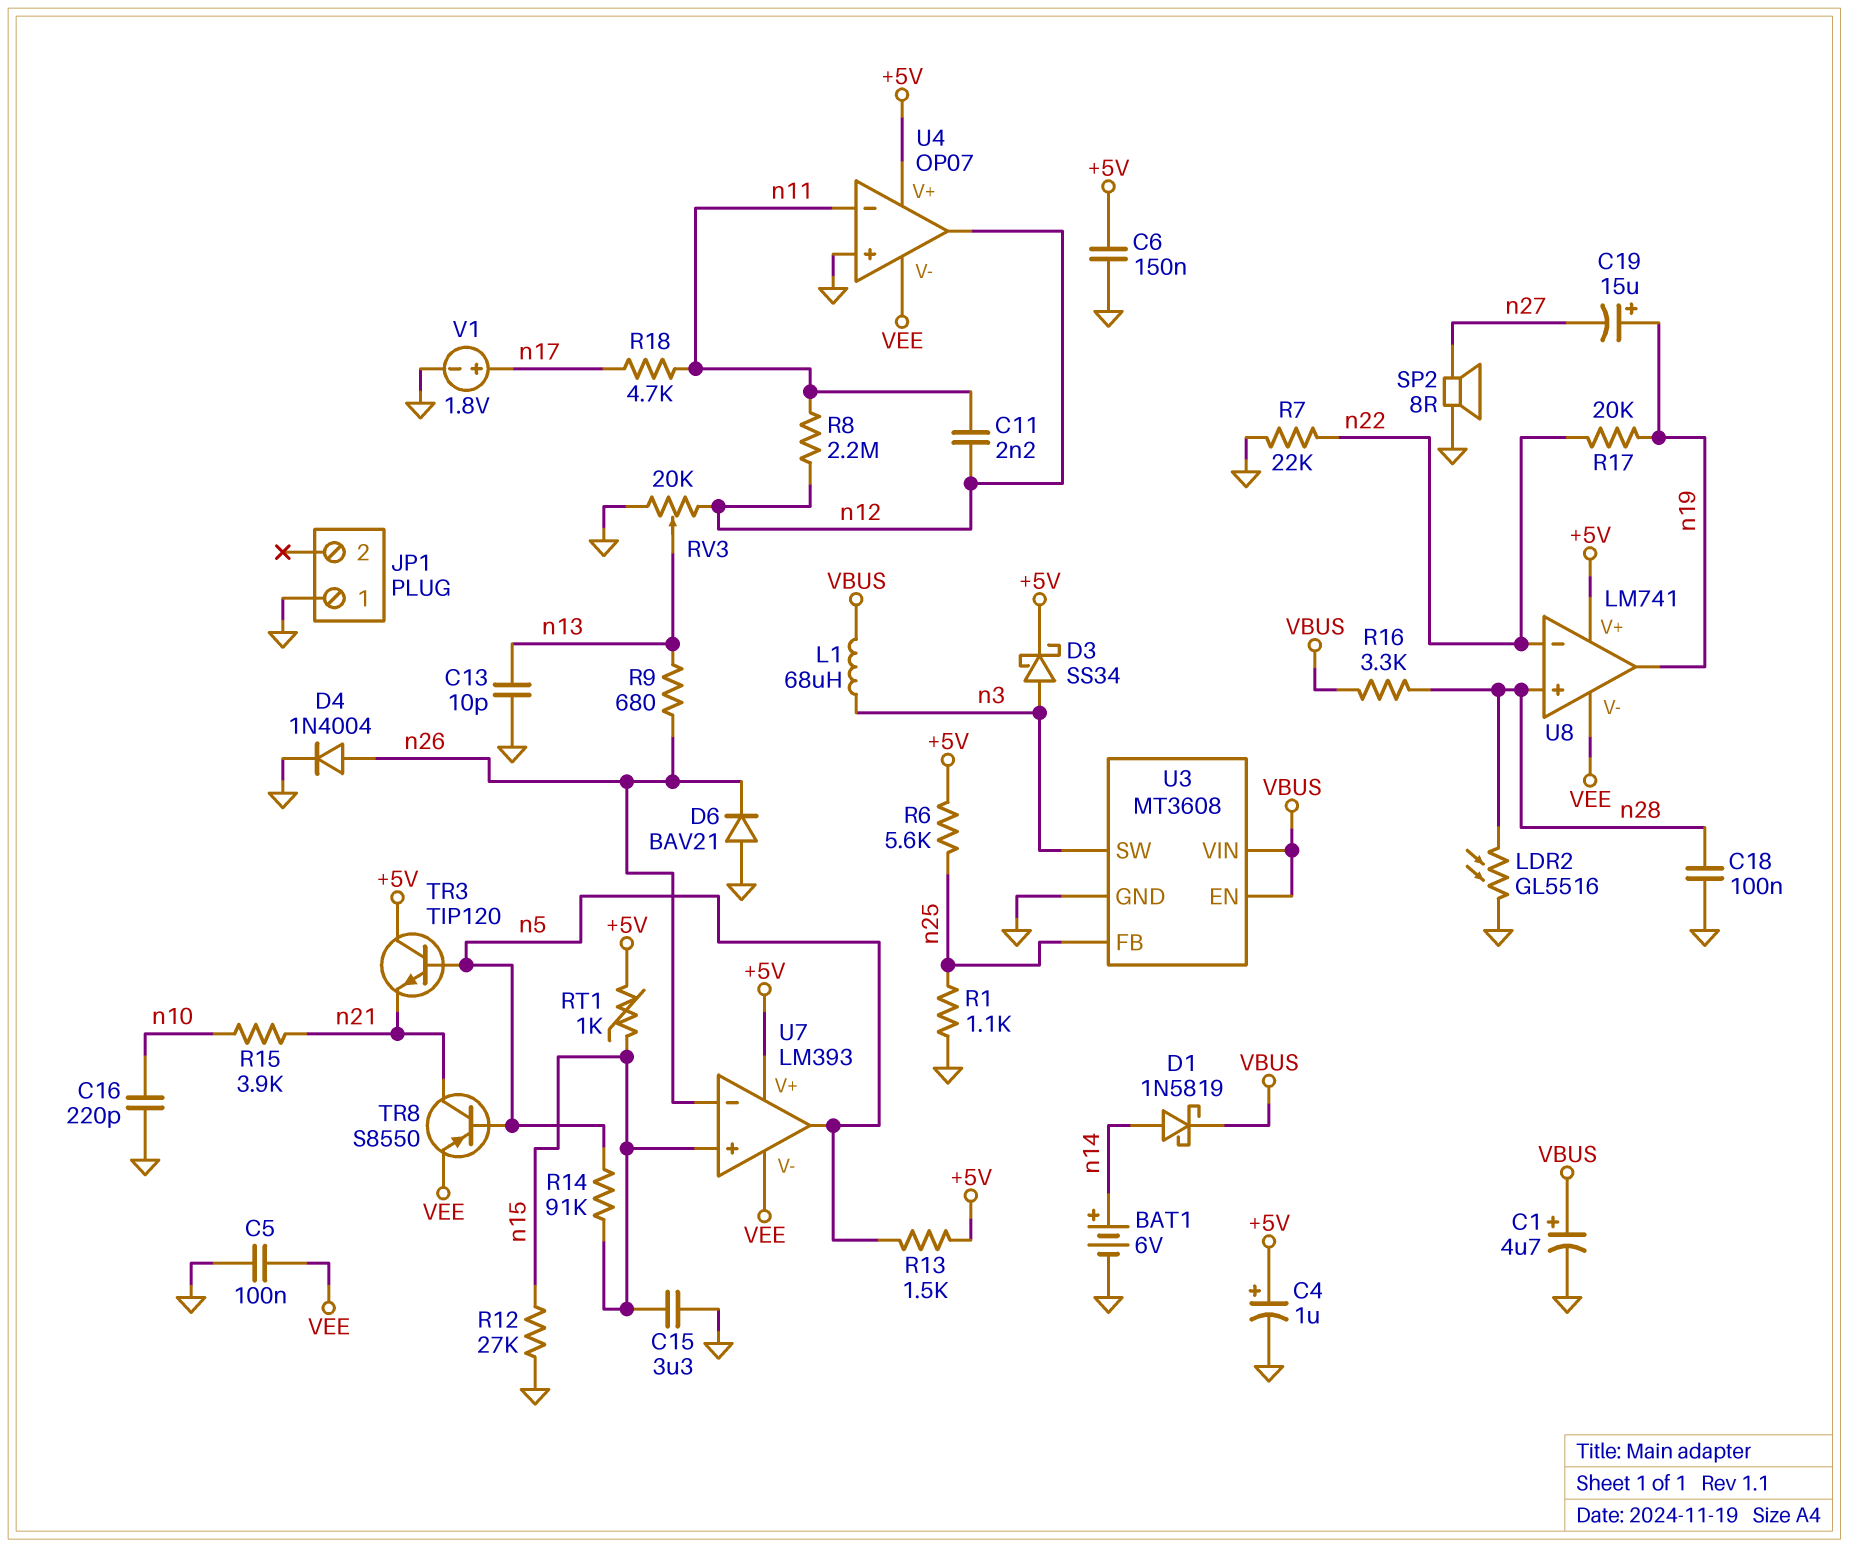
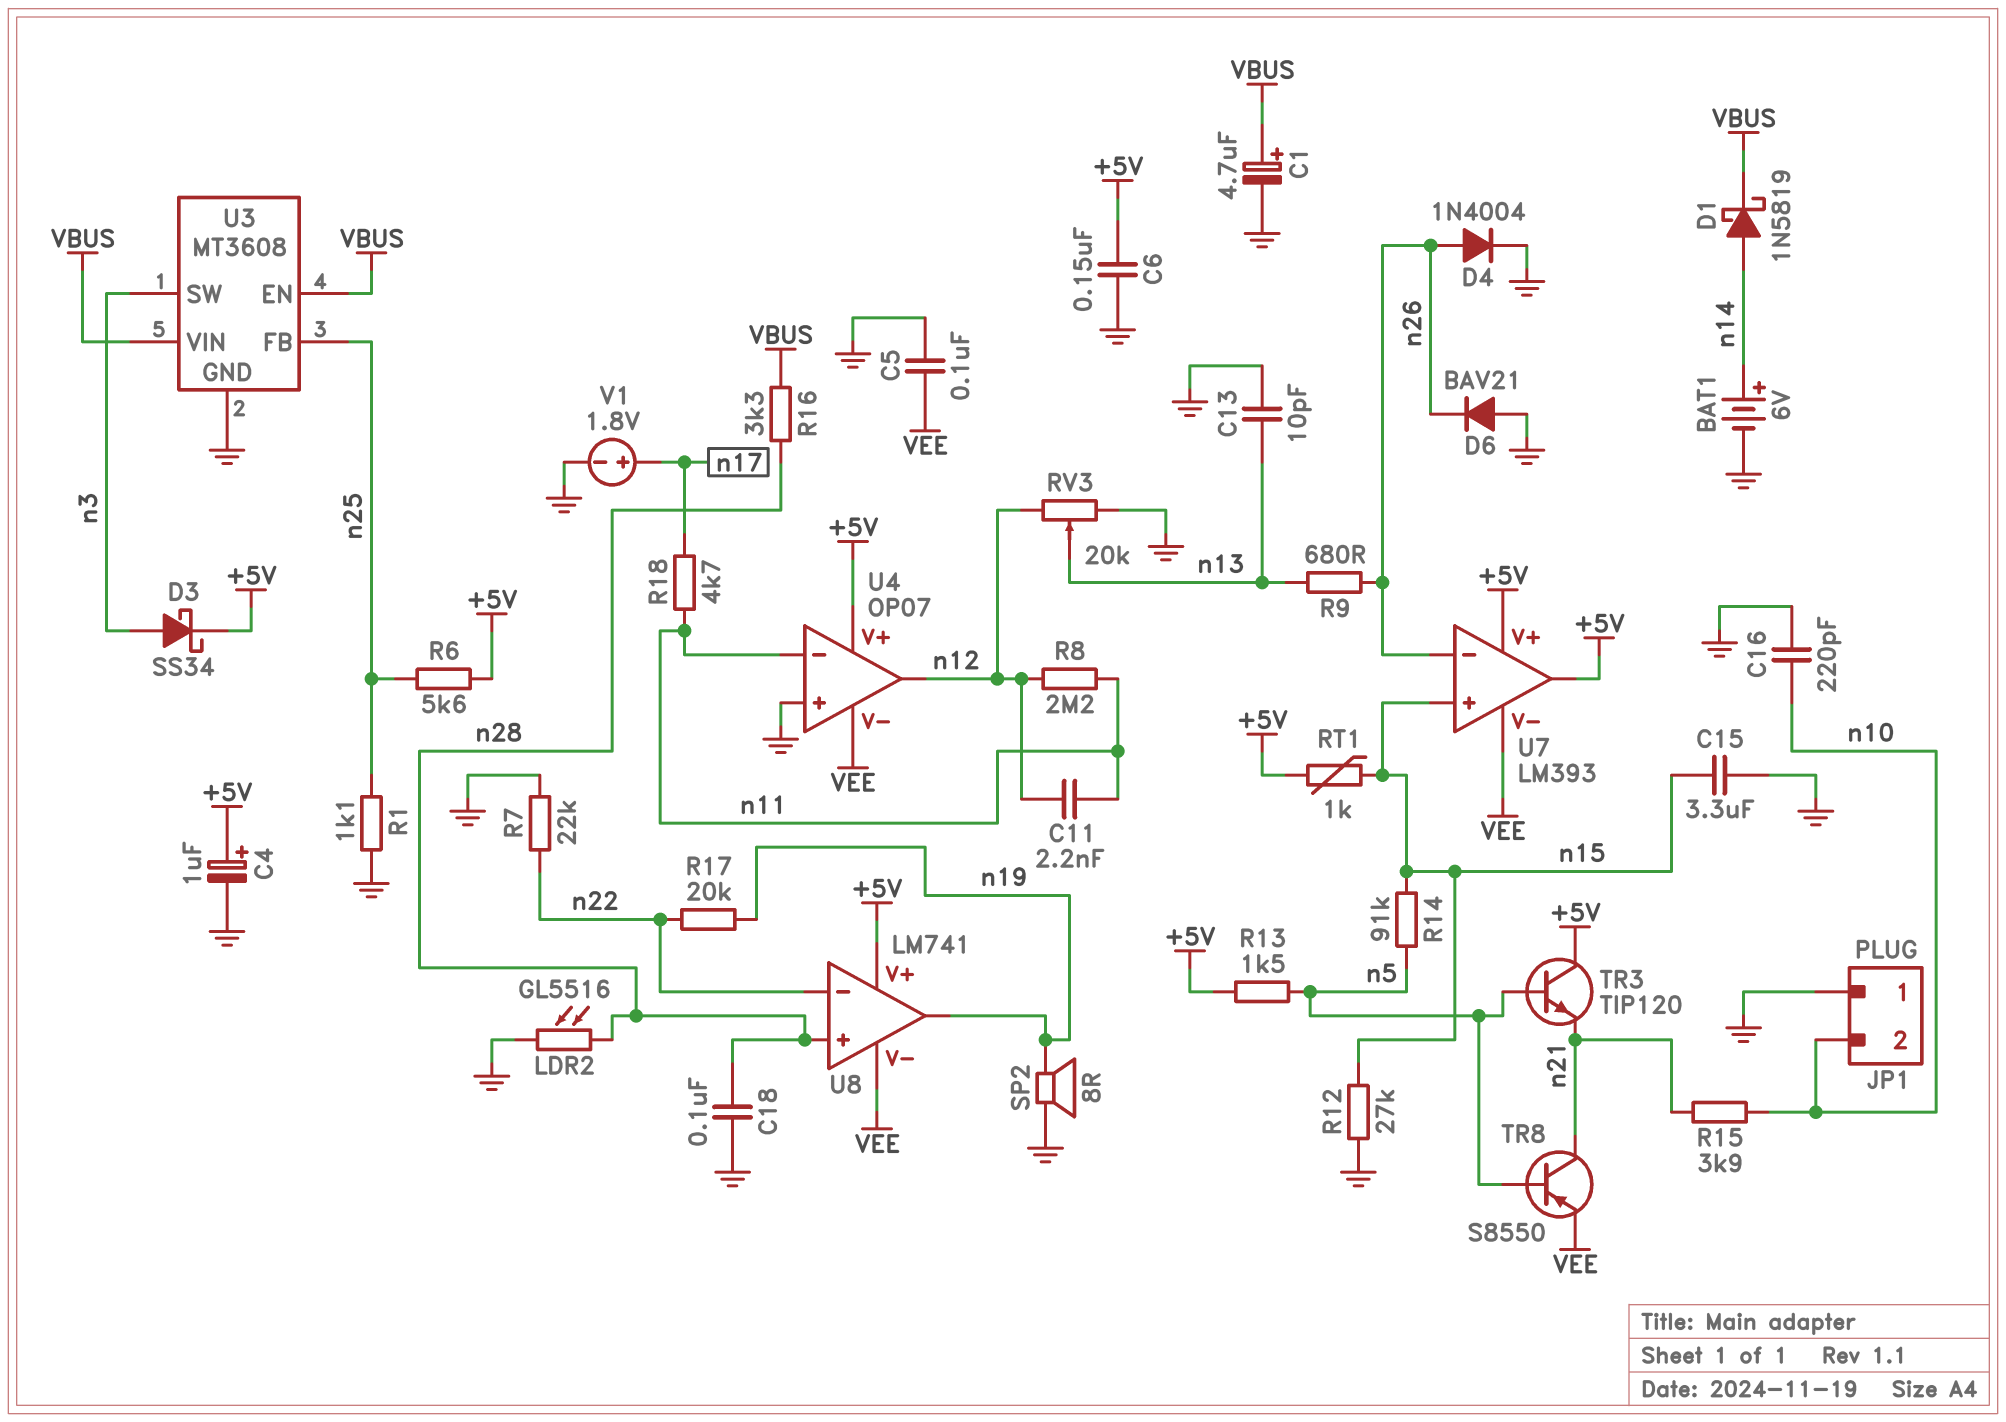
C19: 15uF (plus n19, minus n27) -> none
JP1 pin 2: none -> n10
L1: 68uH (VBUS, n3) -> none
SP2: speaker 8R (GND, n27) -> speaker 8R (GND, n19)
U7 pin out: n5 -> +5V

